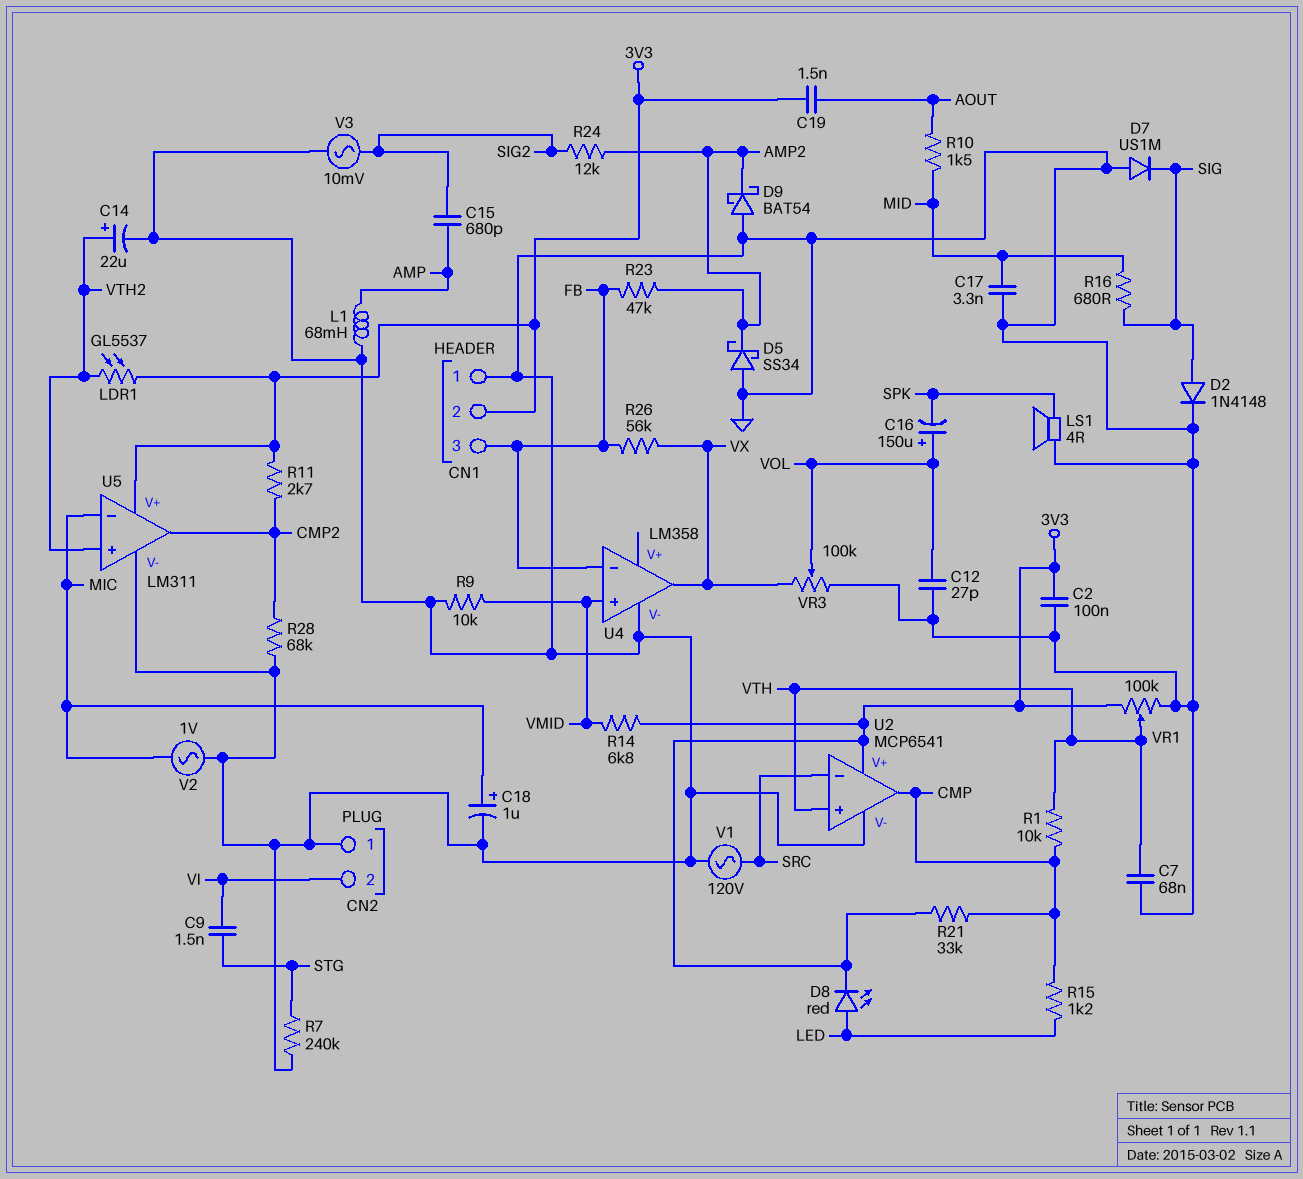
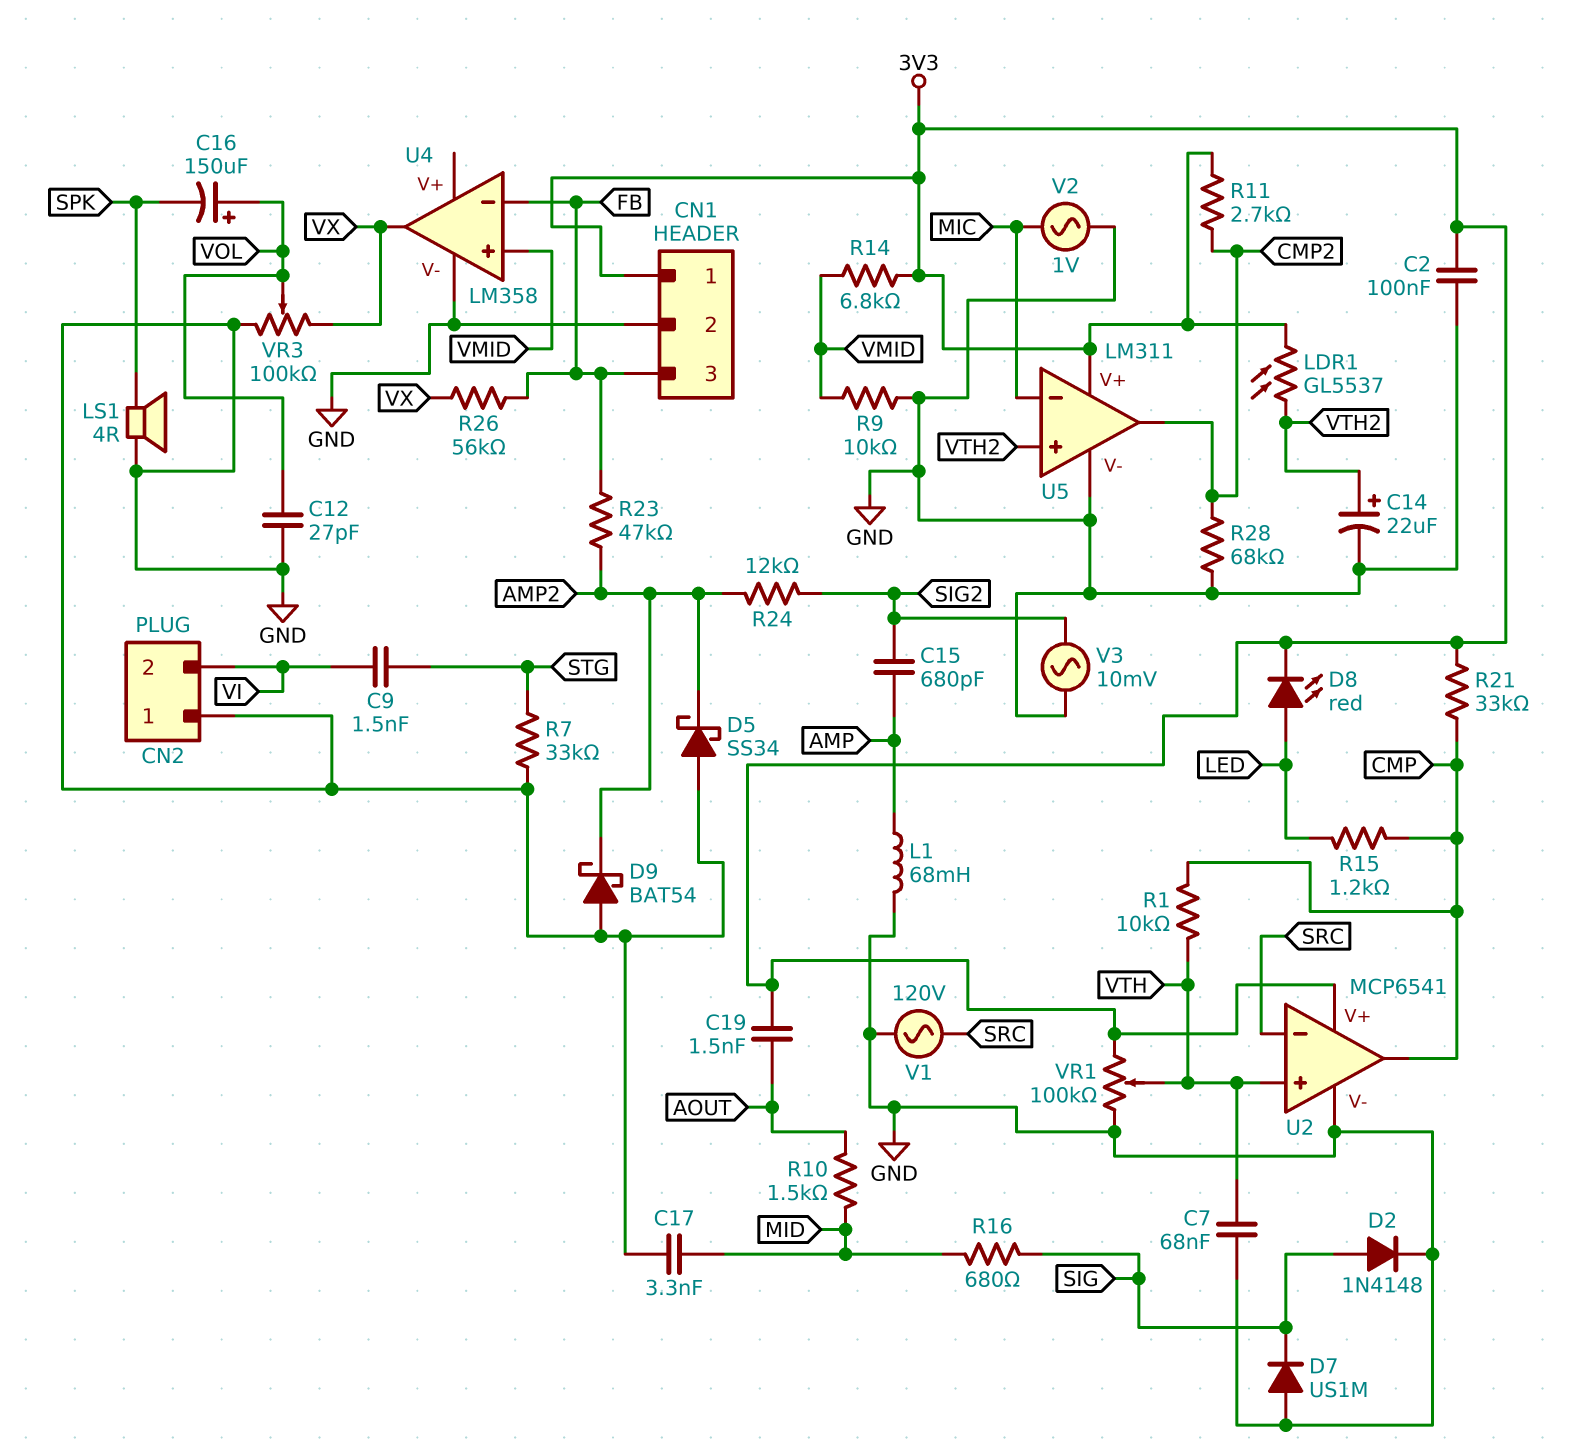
C18: 1uF (plus MIC, minus GND) -> none
CN1 pin 1: GND -> 3V3
CN1 pin 2: 3V3 -> GND
R7: 240k (GND, STG) -> 33k (GND, STG)

